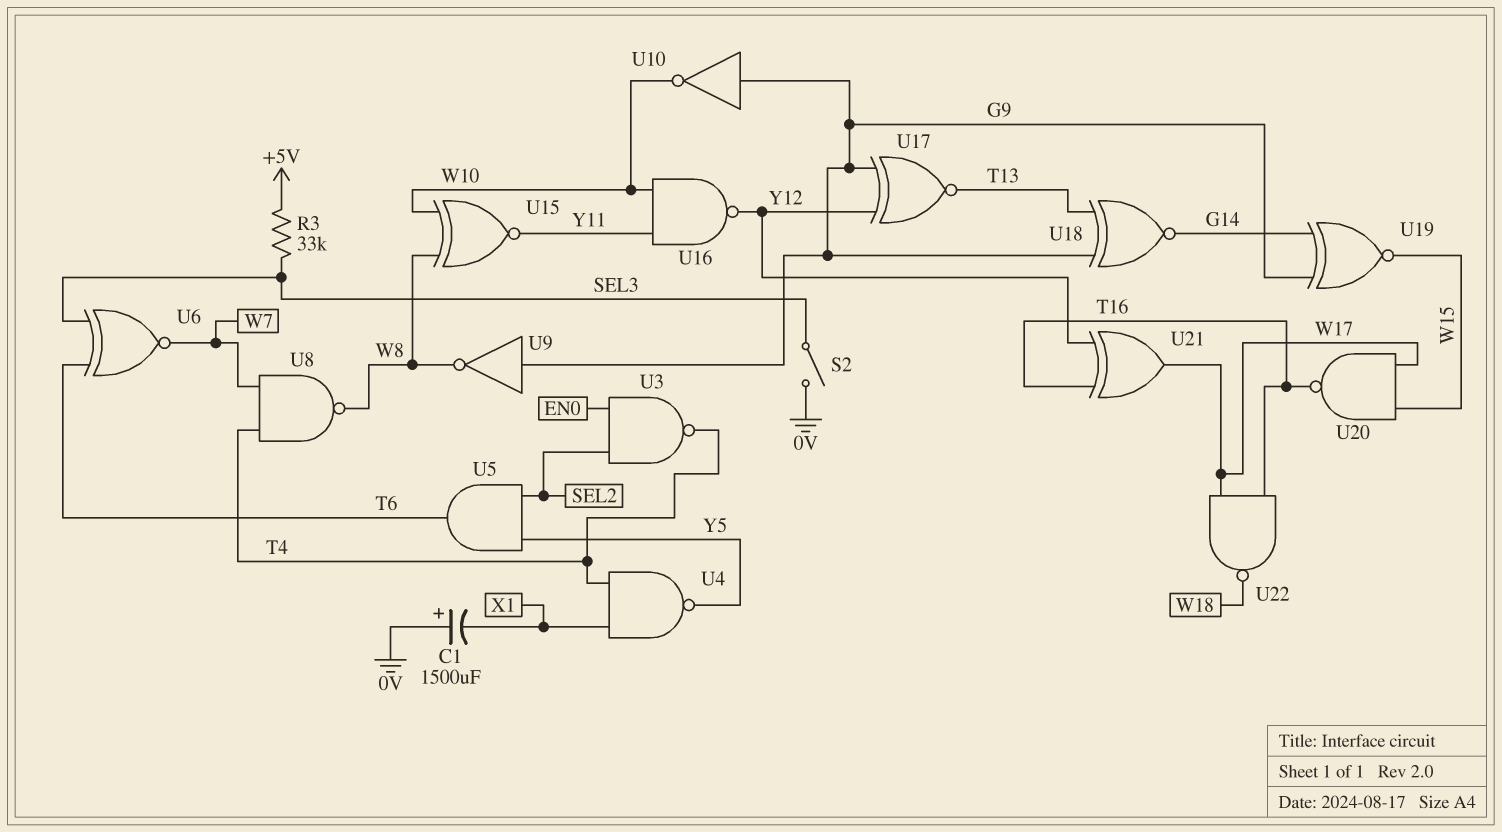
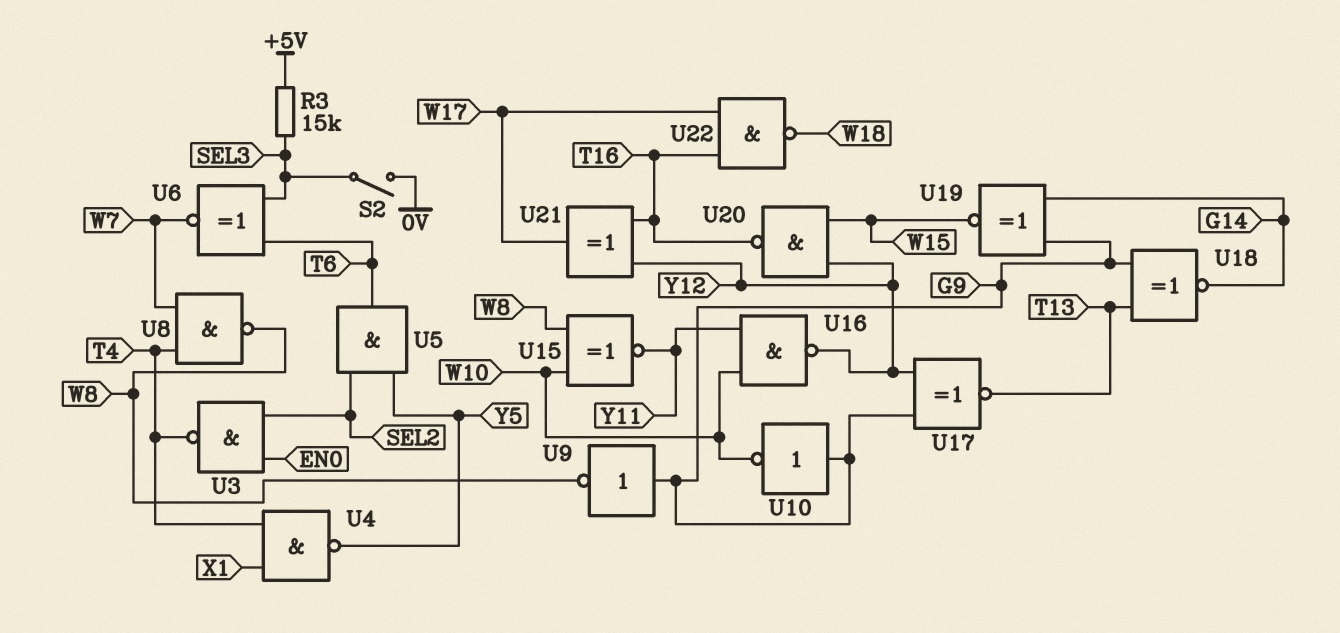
C1: 1500uF (plus 0V, minus X1) -> none
R3: 33k (+5V, SEL3) -> 15k (+5V, SEL3)
U20: NAND (in W15, in W17, out T16) -> NAND (in W15, in Y12, out T16)

